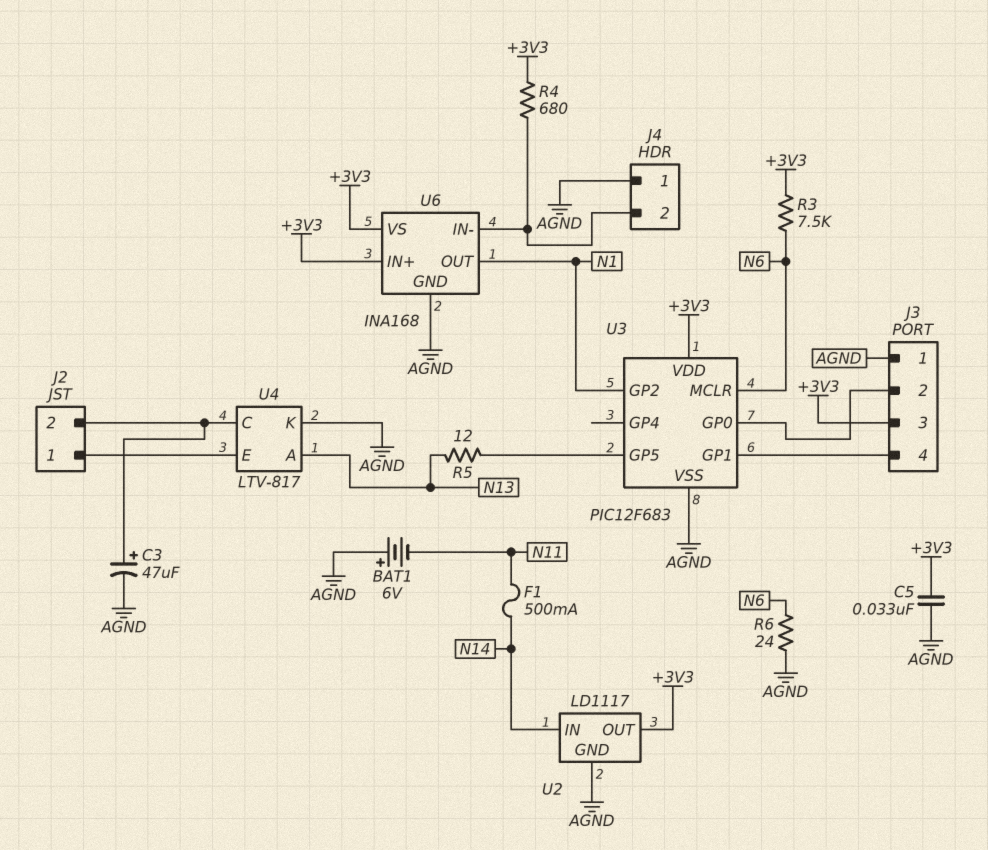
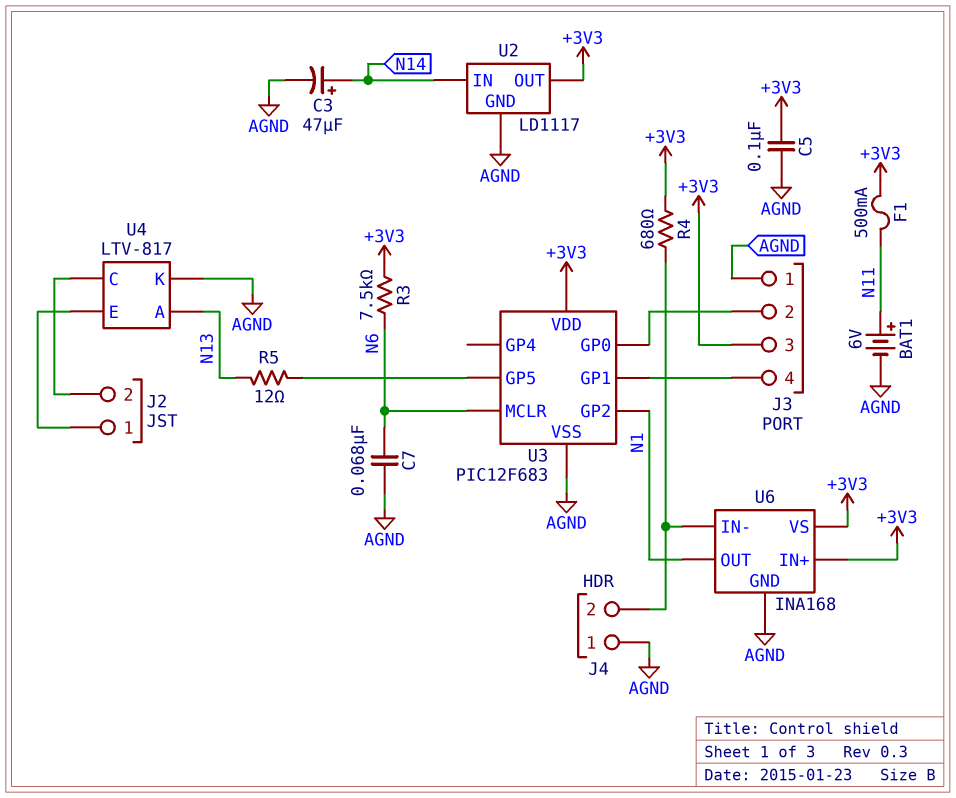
BAT1: 6V (plus AGND, minus N11) -> 6V (plus N11, minus AGND)
C3: 47uF (plus J2/2, minus AGND) -> 47uF (plus N14, minus AGND)
C5: 33nF (+3V3, AGND) -> 100nF (+3V3, AGND)
C7: none -> 68nF (AGND, N6)
F1: 500mA (N11, N14) -> 500mA (+3V3, N11)
R6: 24 (AGND, N6) -> none

